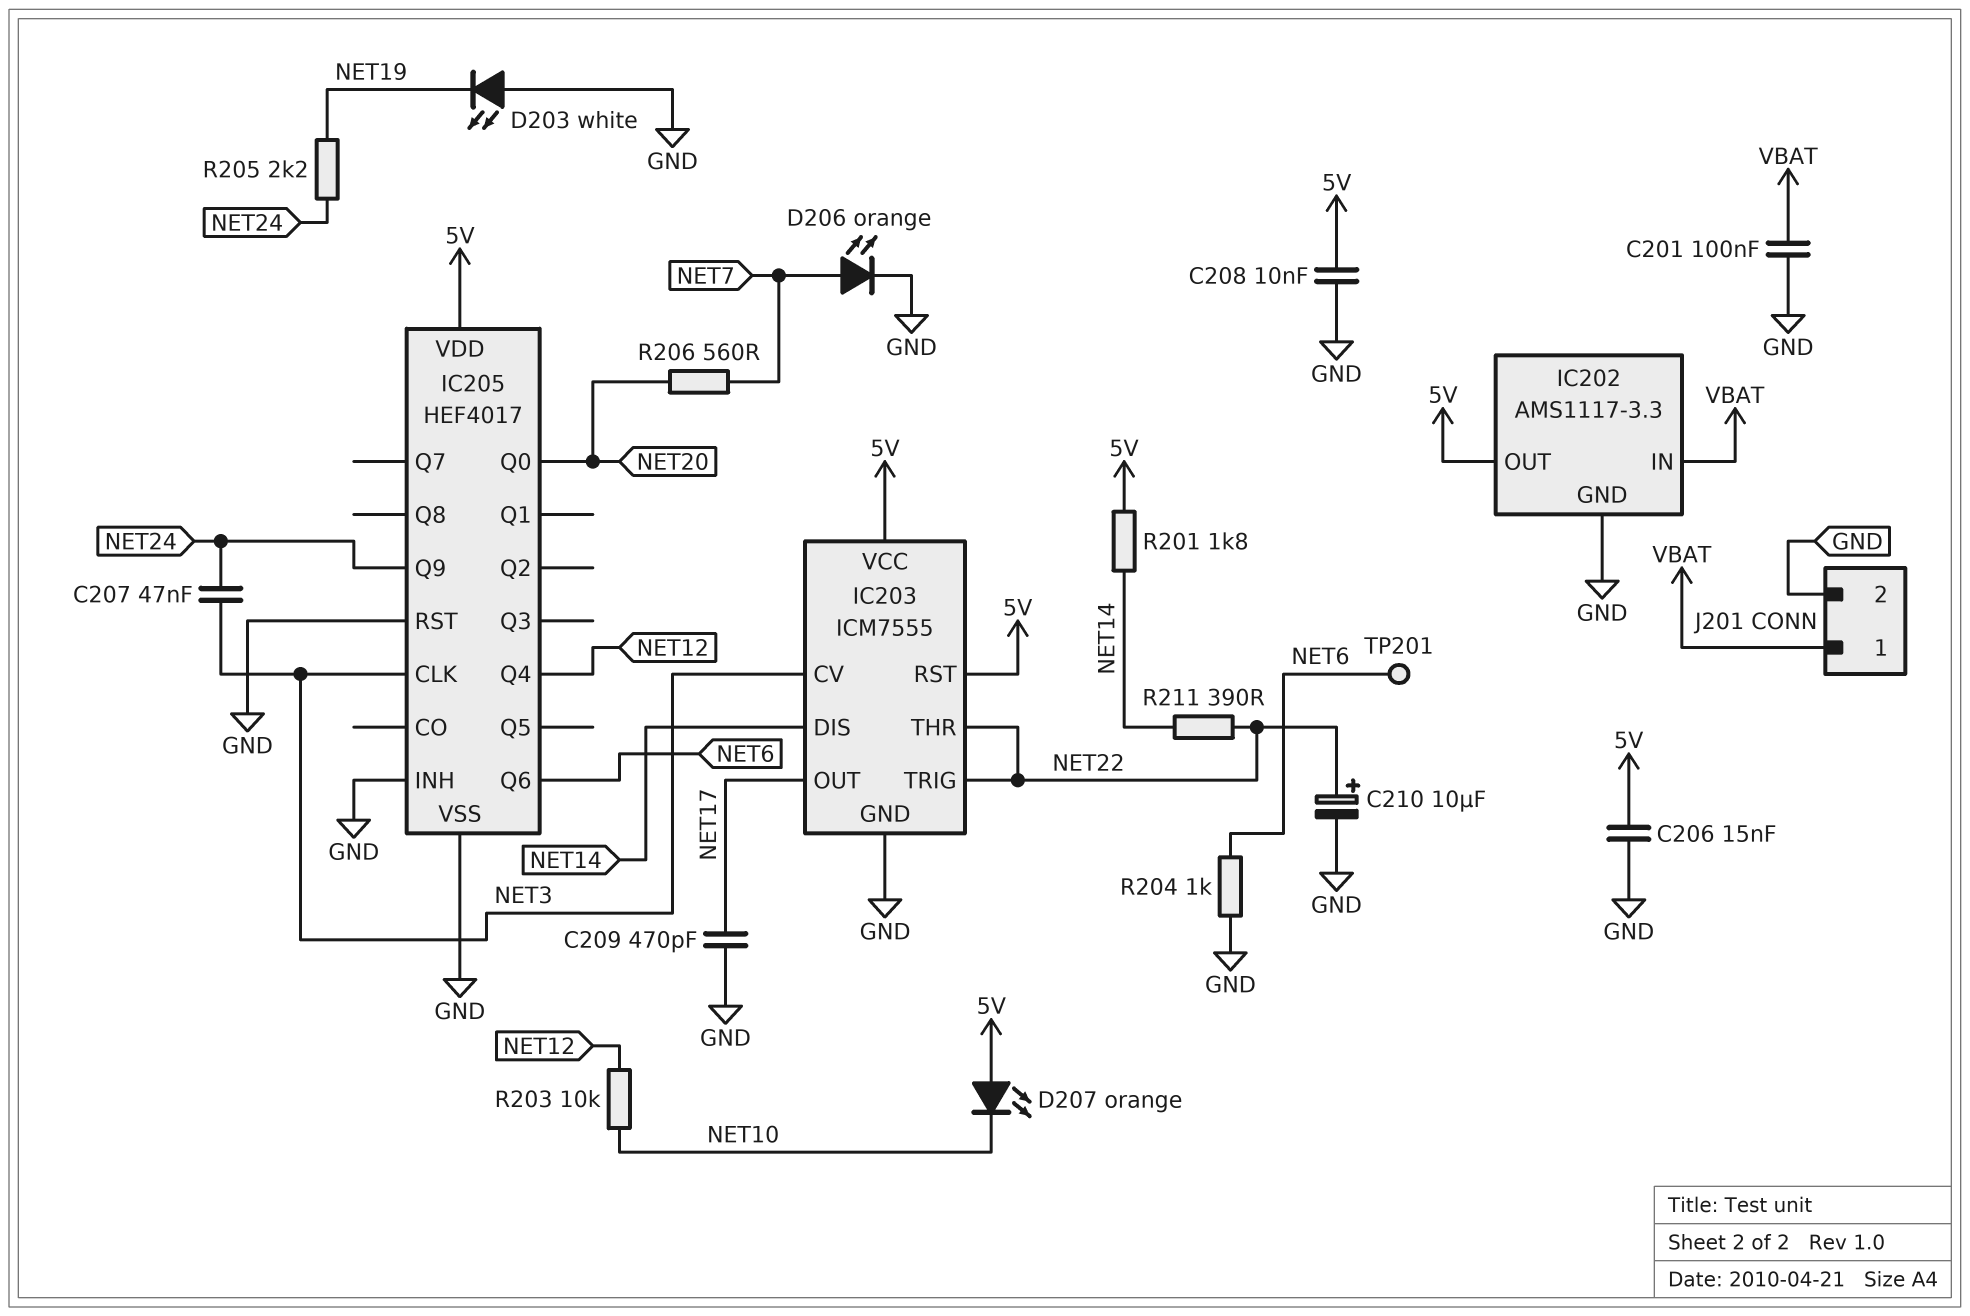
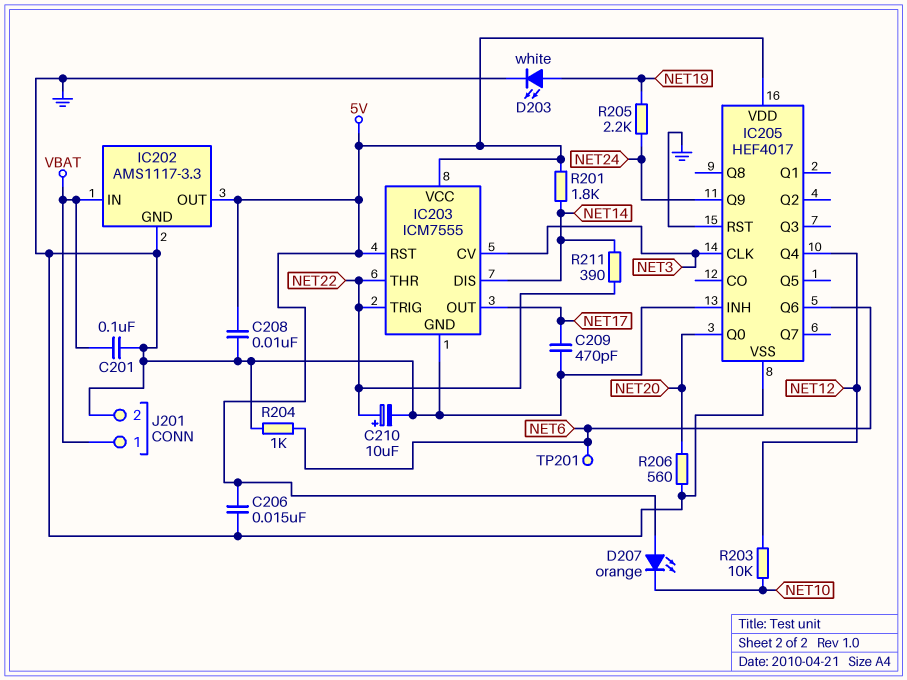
C207: 47nF (NET3, NET24) -> none
D203: LED white (A GND, K NET19) -> LED white (A NET19, K GND)
D206: LED orange (A NET7, K GND) -> none
R206: 560 (NET7, NET20) -> 560 (GND, NET20)

